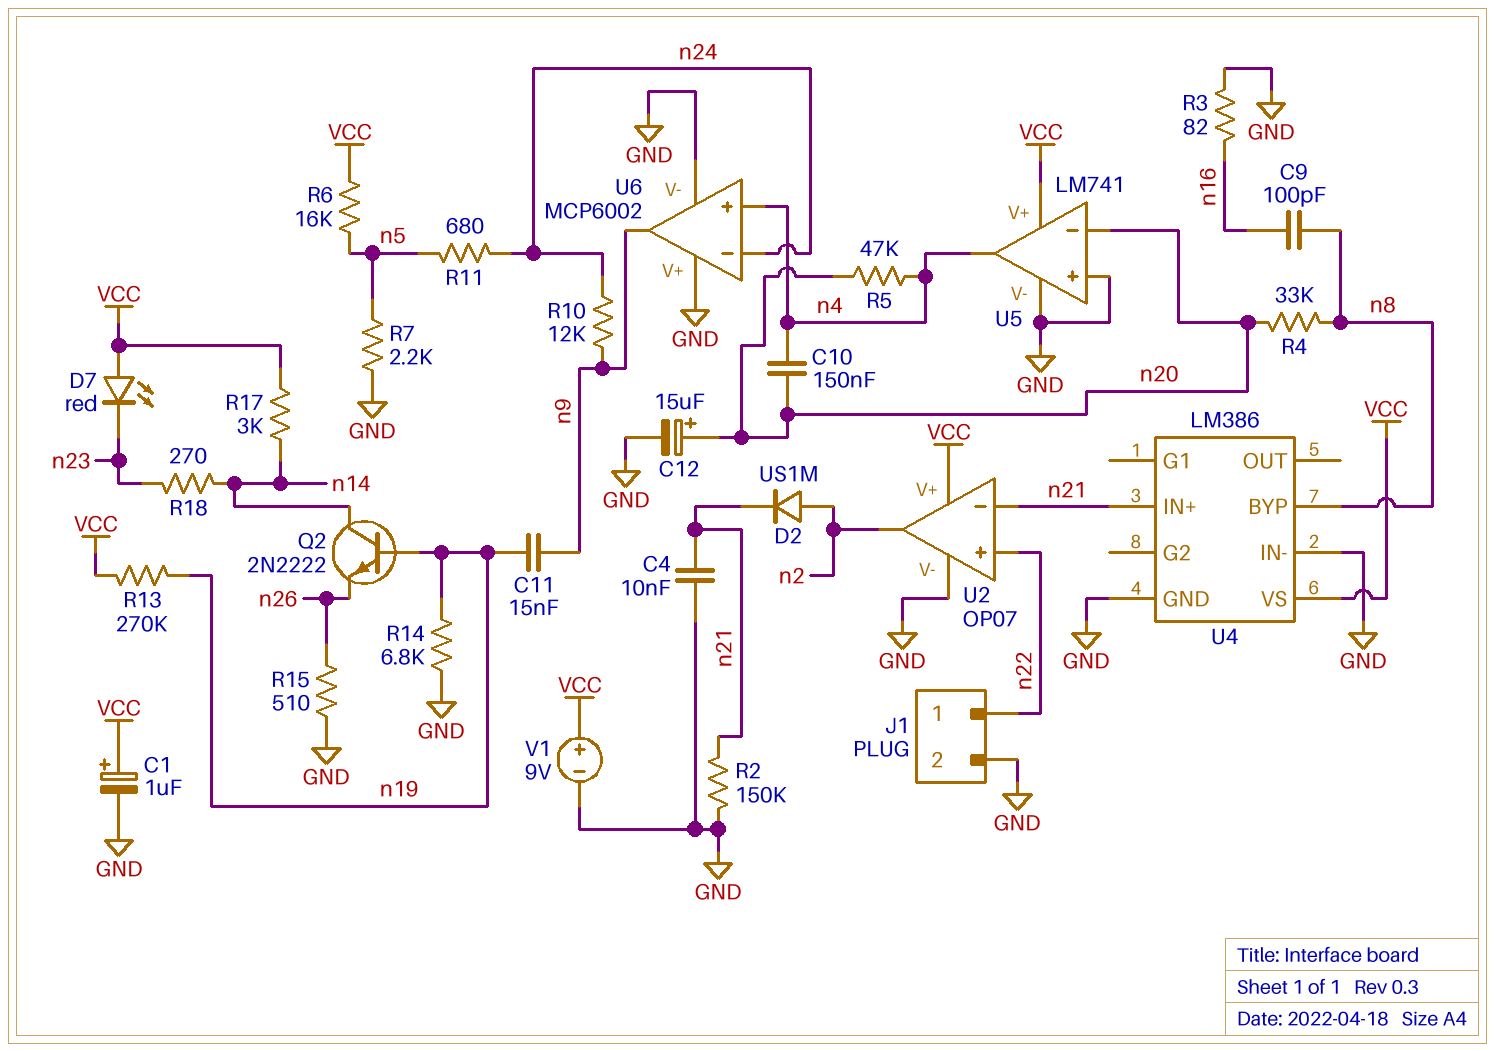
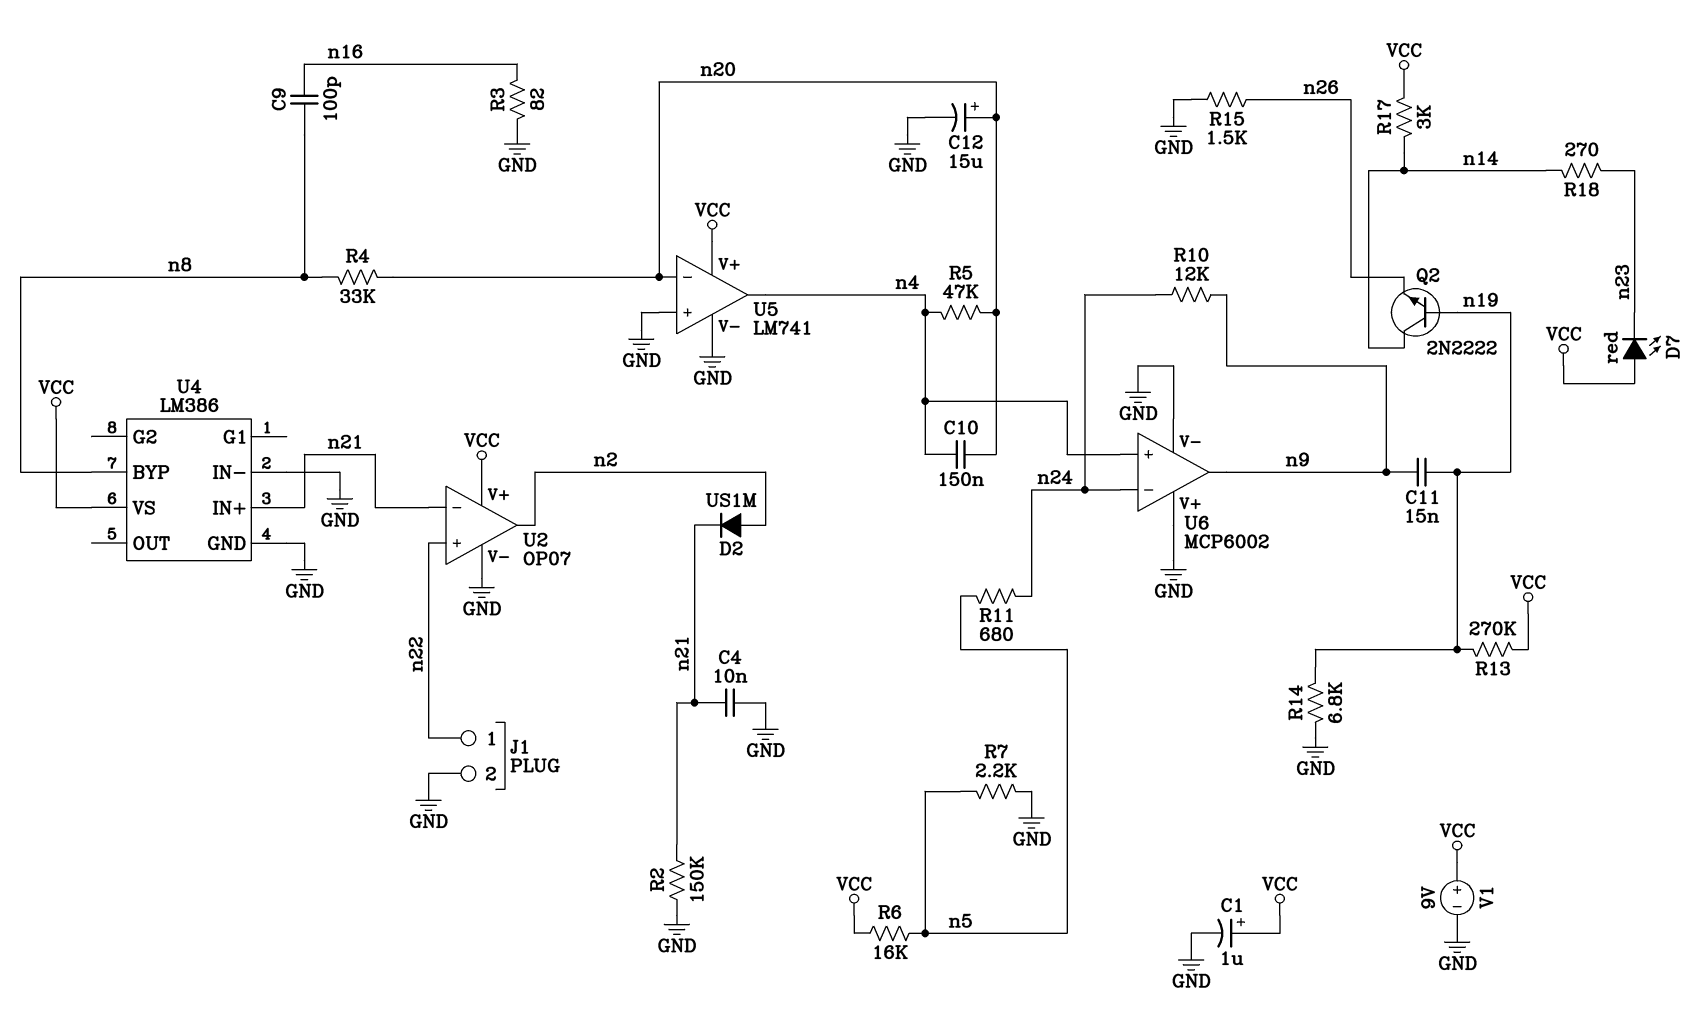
R15: 510 (GND, n26) -> 1.5k (GND, n26)

